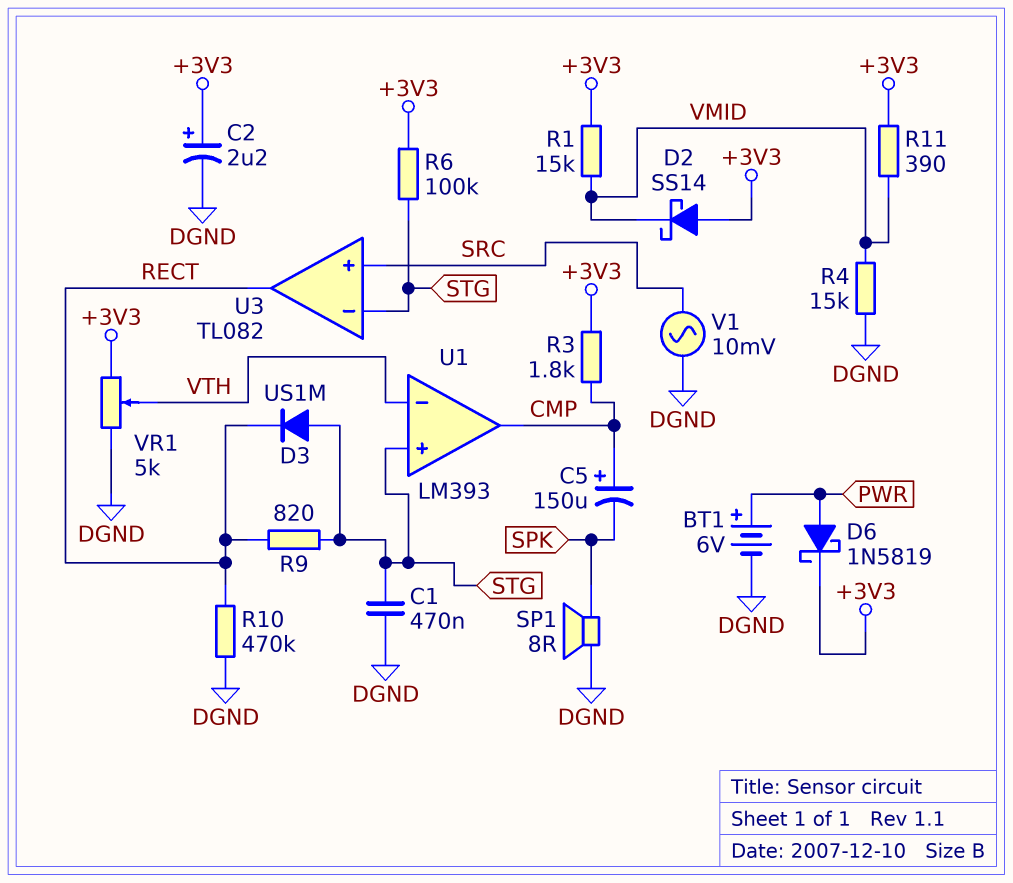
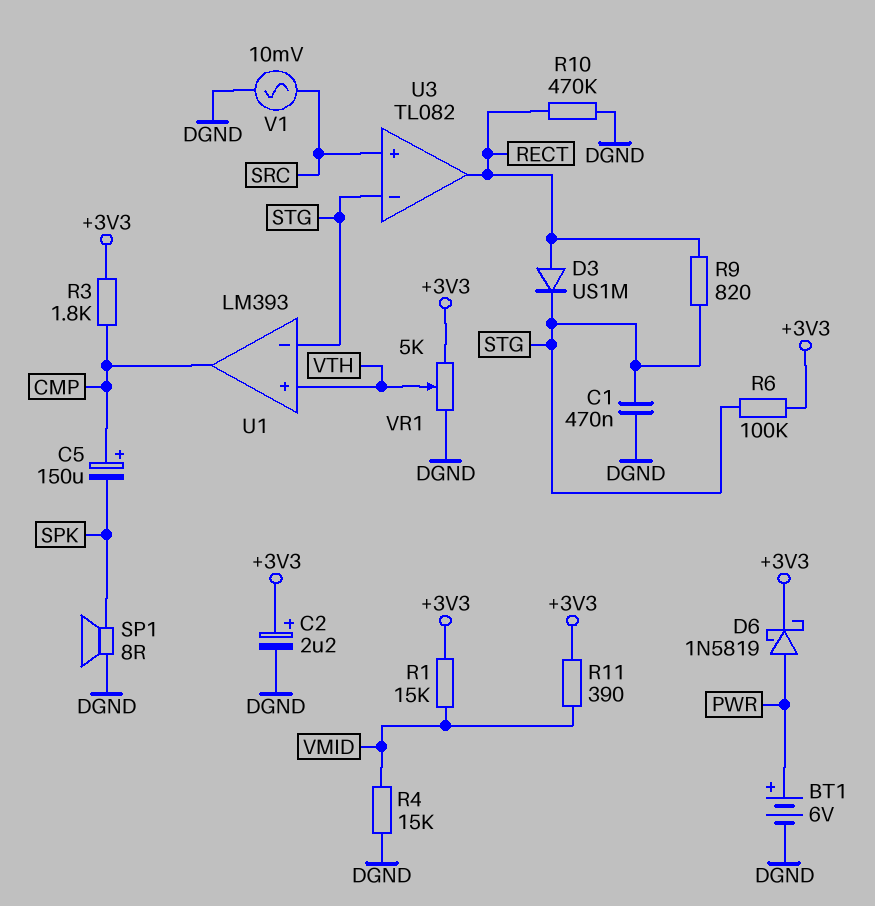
D2: schottky SS14 (A +3V3, K VMID) -> none
D3: diode US1M (A STG, K RECT) -> diode US1M (A RECT, K STG)
U1 pin in+: STG -> VTH
U1 pin in-: VTH -> STG

